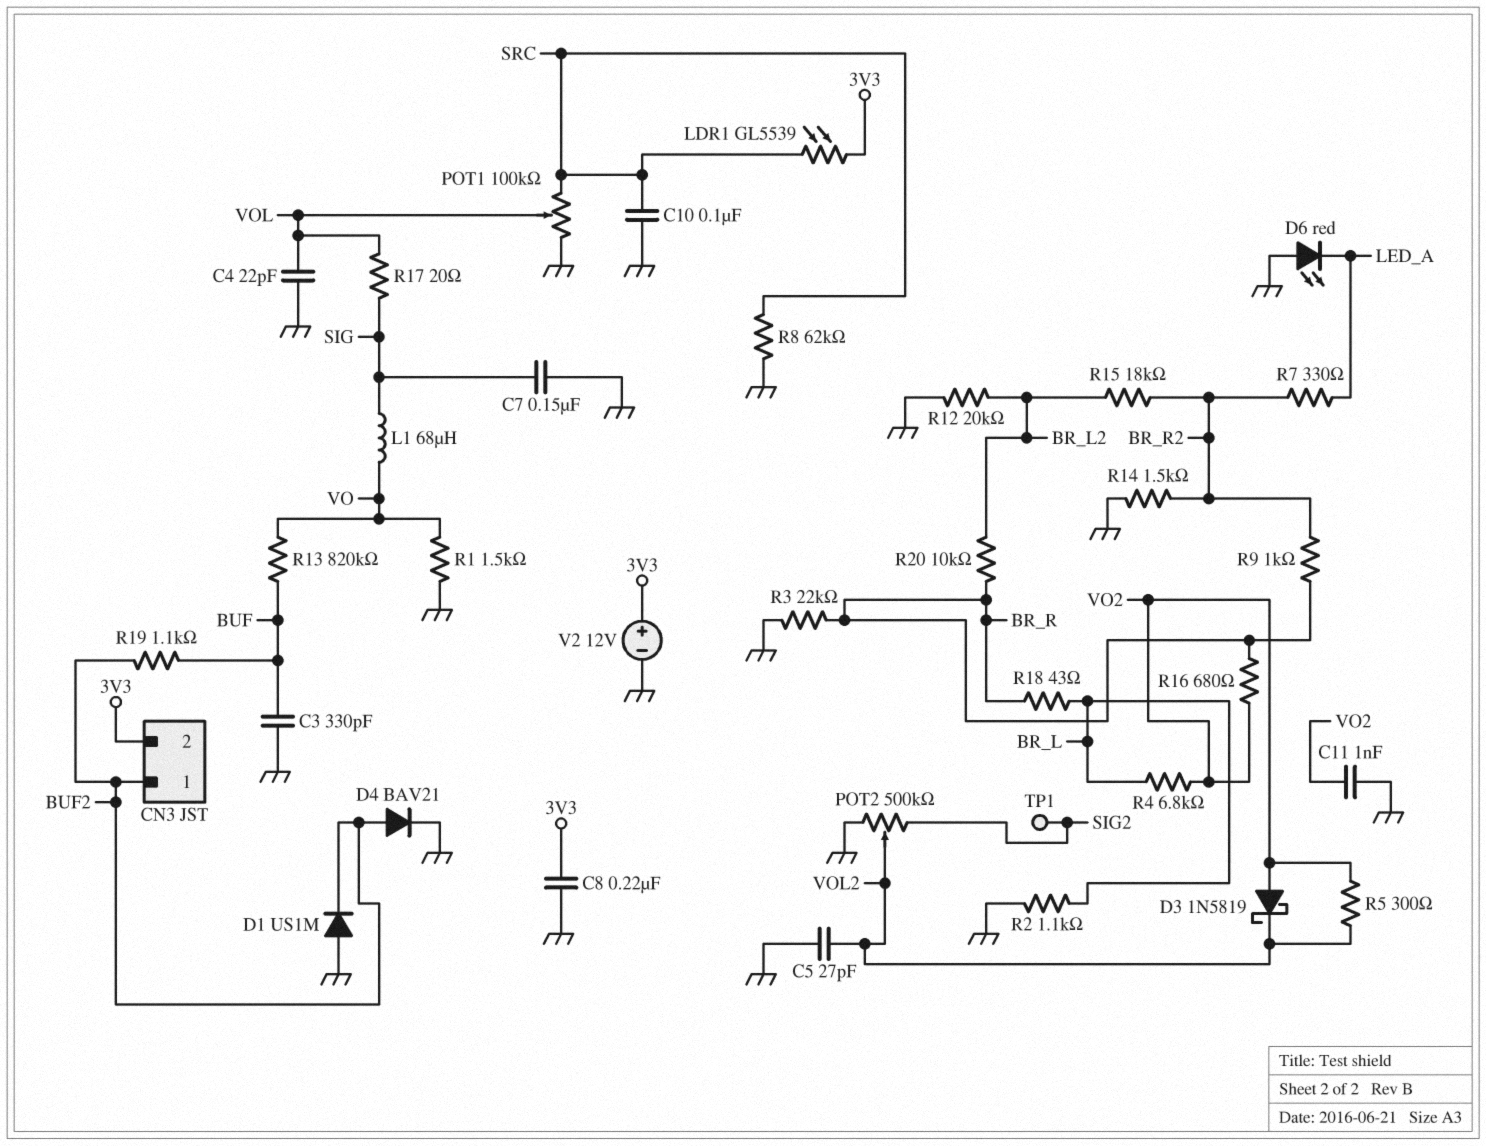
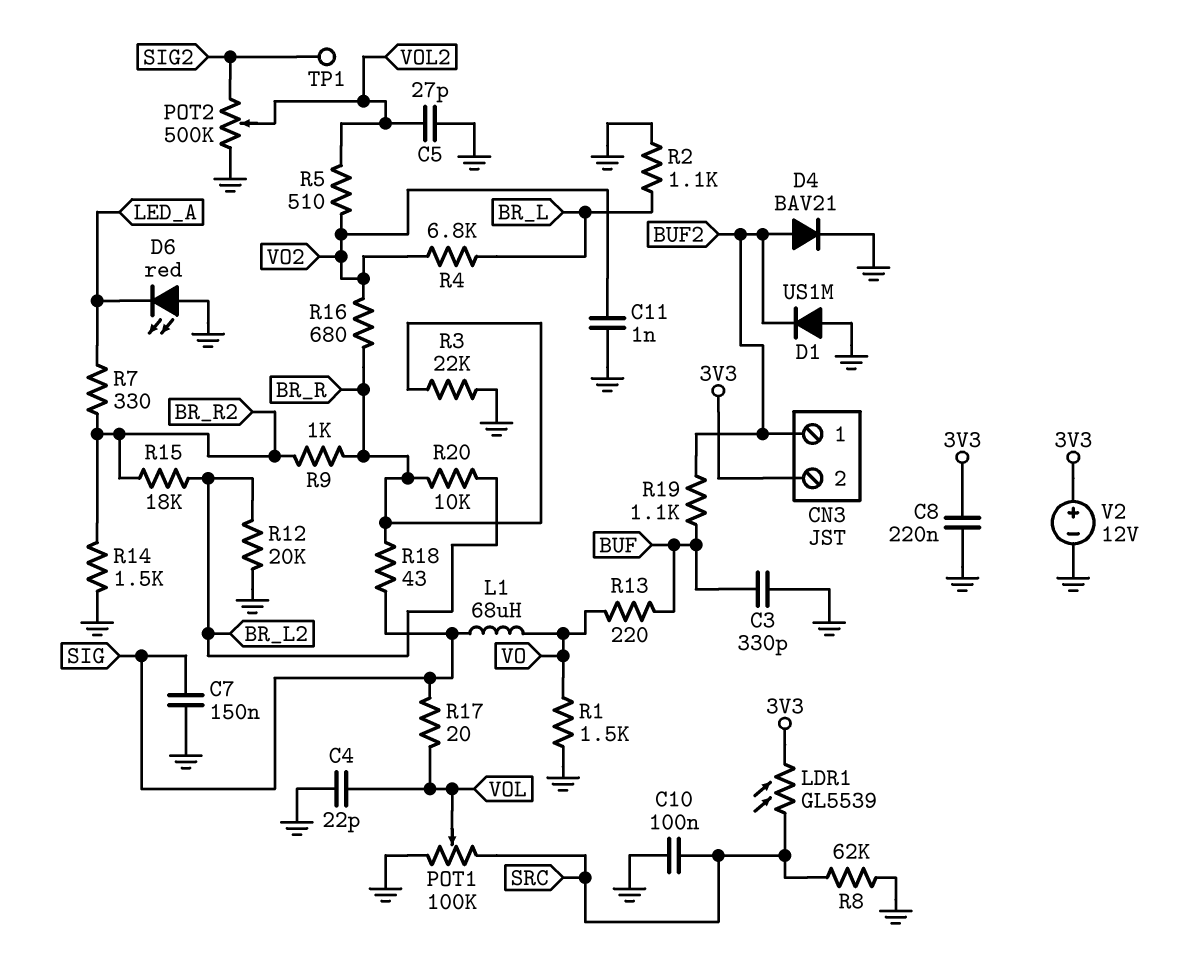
D3: schottky 1N5819 (A VO2, K VOL2) -> none
R5: 300 (VO2, VOL2) -> 510 (VO2, VOL2)
R13: 820k (BUF, VO) -> 220 (BUF, VO)
R18: 43 (BR_L, BR_R) -> 43 (BR_R, SIG)

